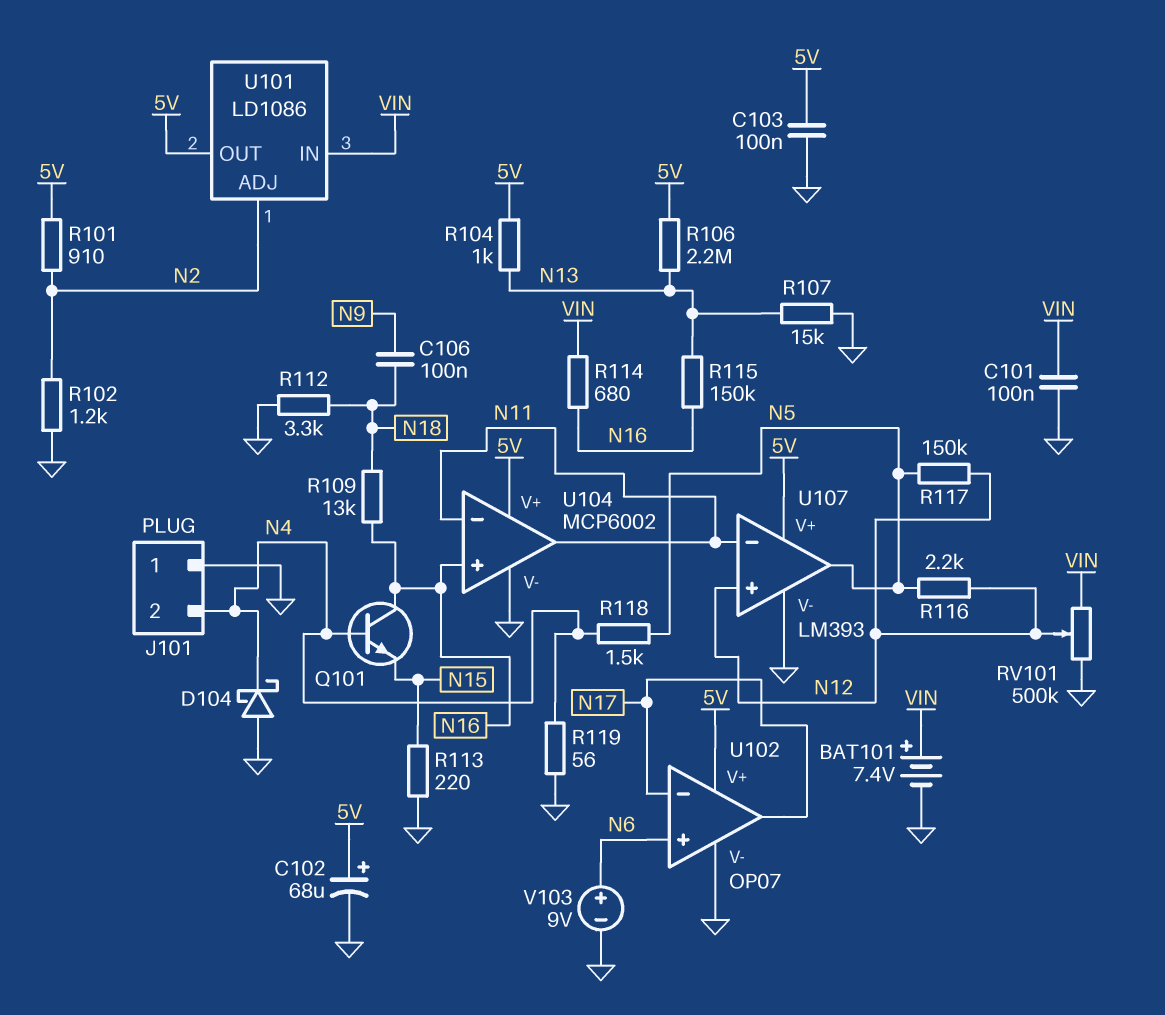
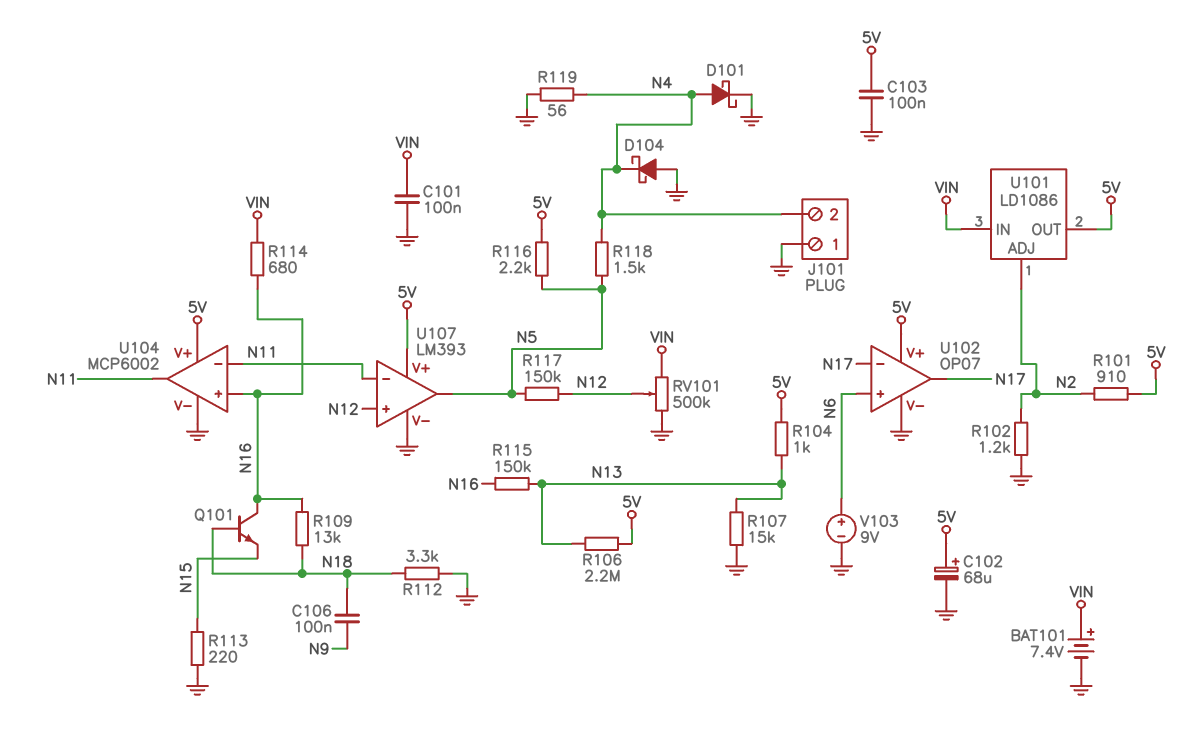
D101: none -> schottky (A N4, K GND)
Q101: NPN (B N4, C N16, E N15) -> NPN (B N18, C N16, E N15)
R116: 2.2k (N5, N12) -> 2.2k (5V, N5)

